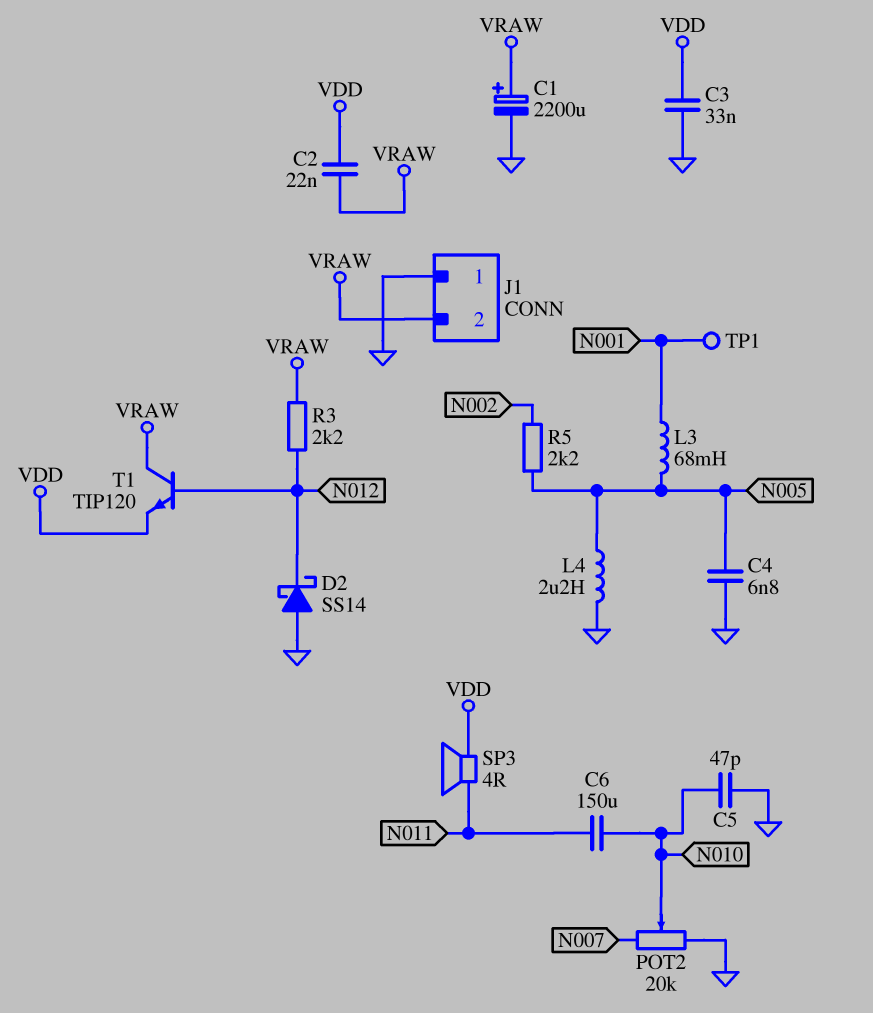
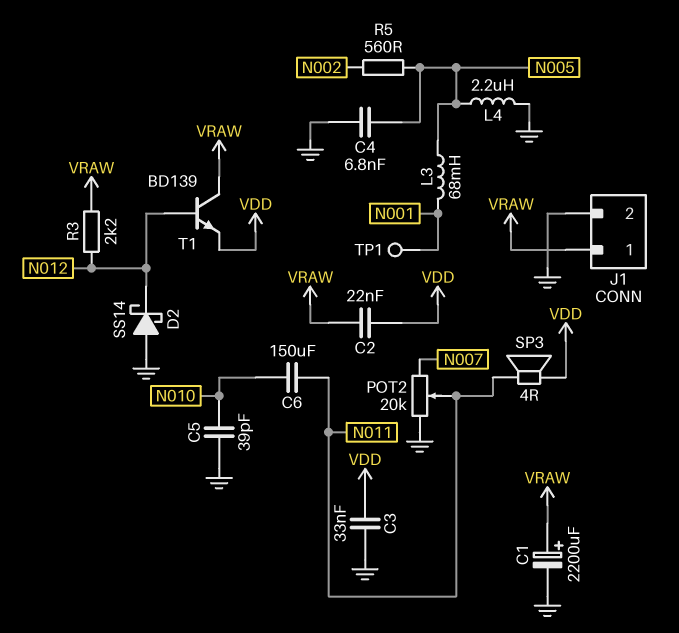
C5: 47pF (GND, N010) -> 39pF (GND, N010)
J1 pin 1: GND -> VRAW
J1 pin 2: VRAW -> GND
POT2: 20k (GND, N007, wiper N010) -> 20k (GND, N007, wiper N011)
R5: 2.2k (N002, N005) -> 560 (N002, N005)
T1: NPN TIP120 (B N012, C VRAW, E VDD) -> NPN BD139 (B N012, C VRAW, E VDD)

